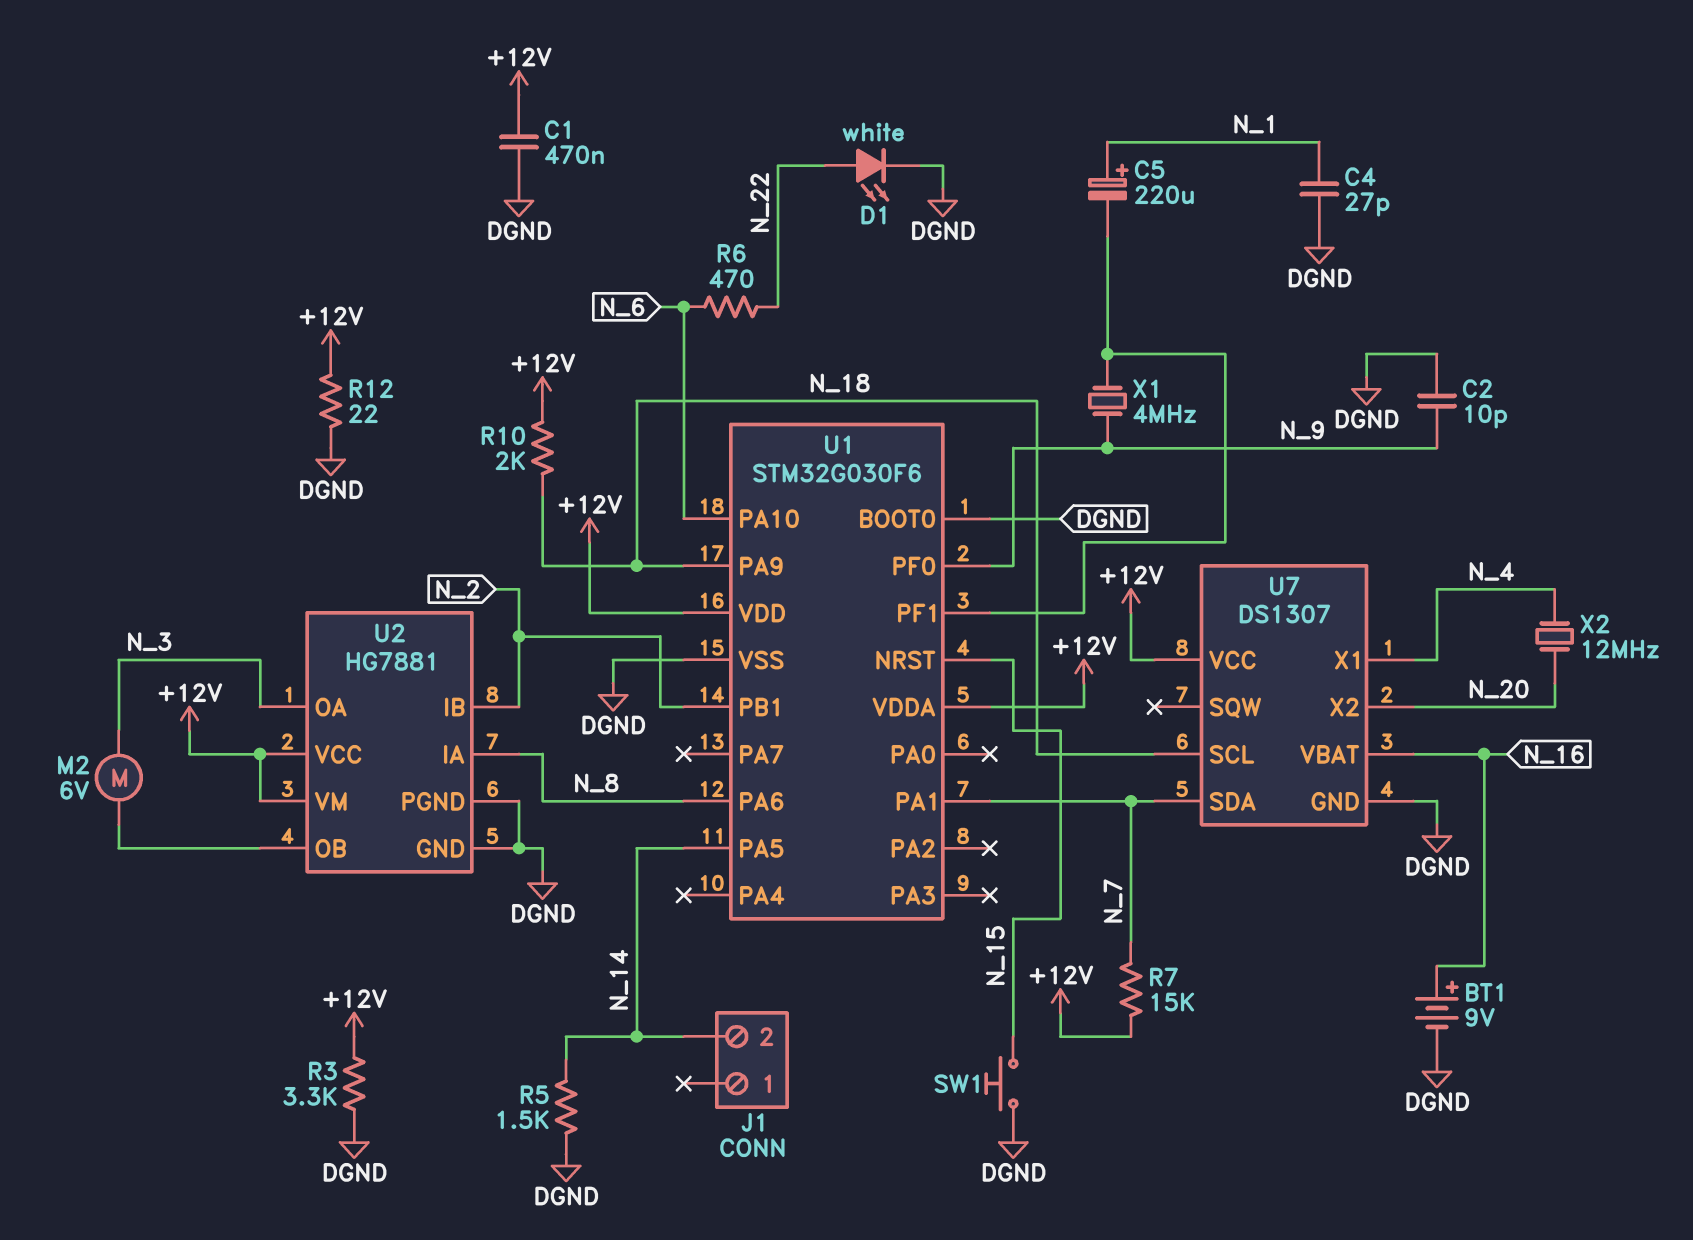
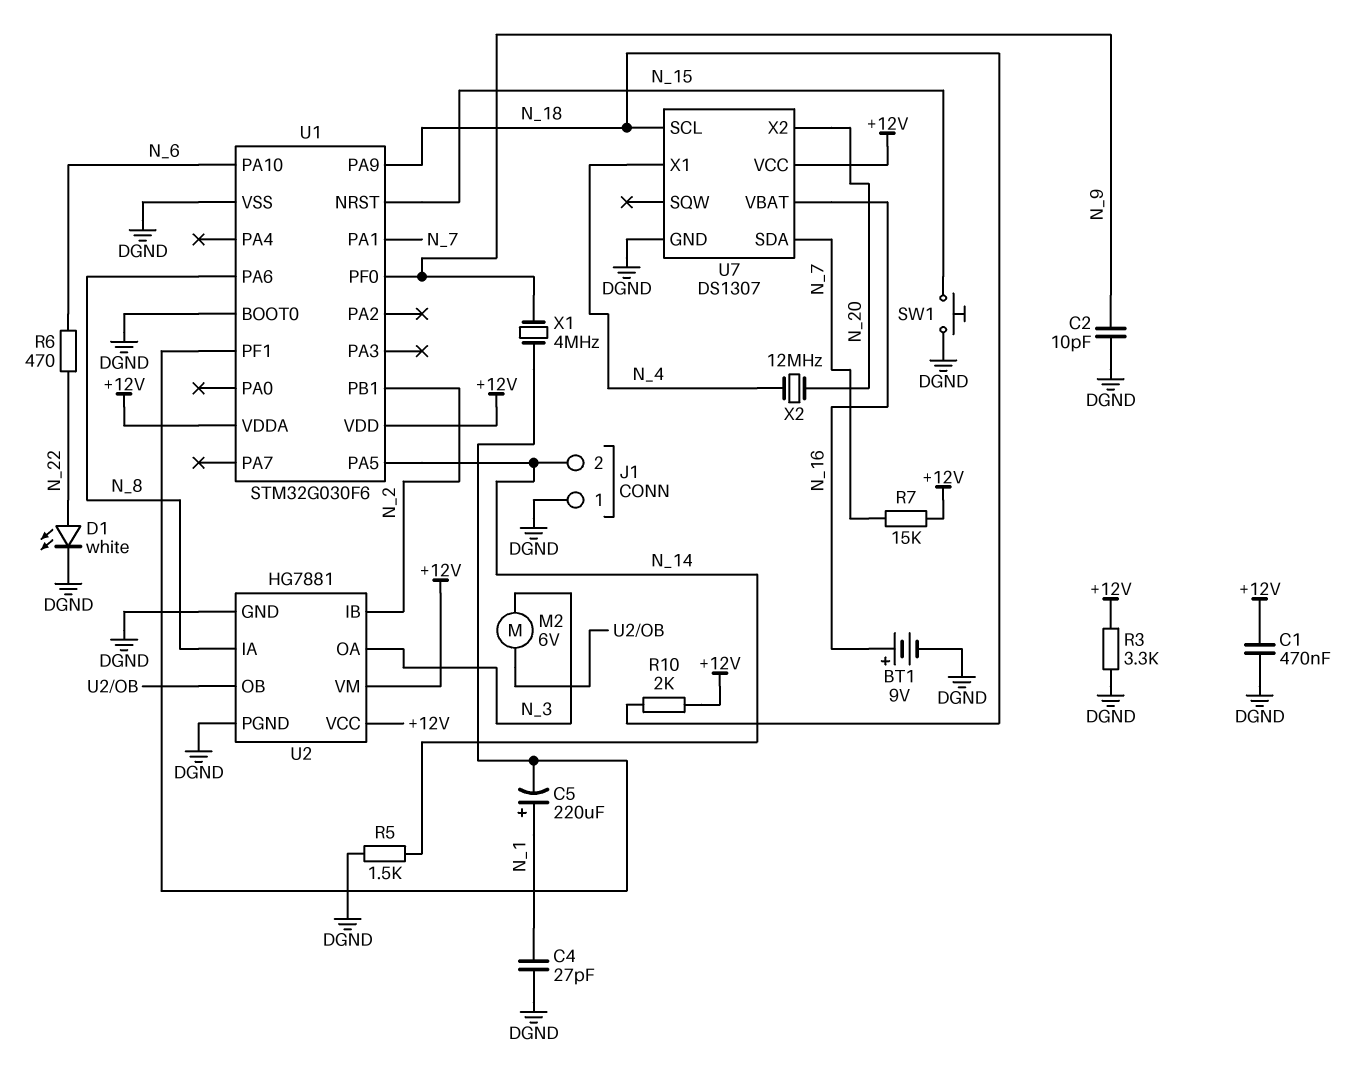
J1 pin 1: none -> DGND
R12: 22 (+12V, DGND) -> none

